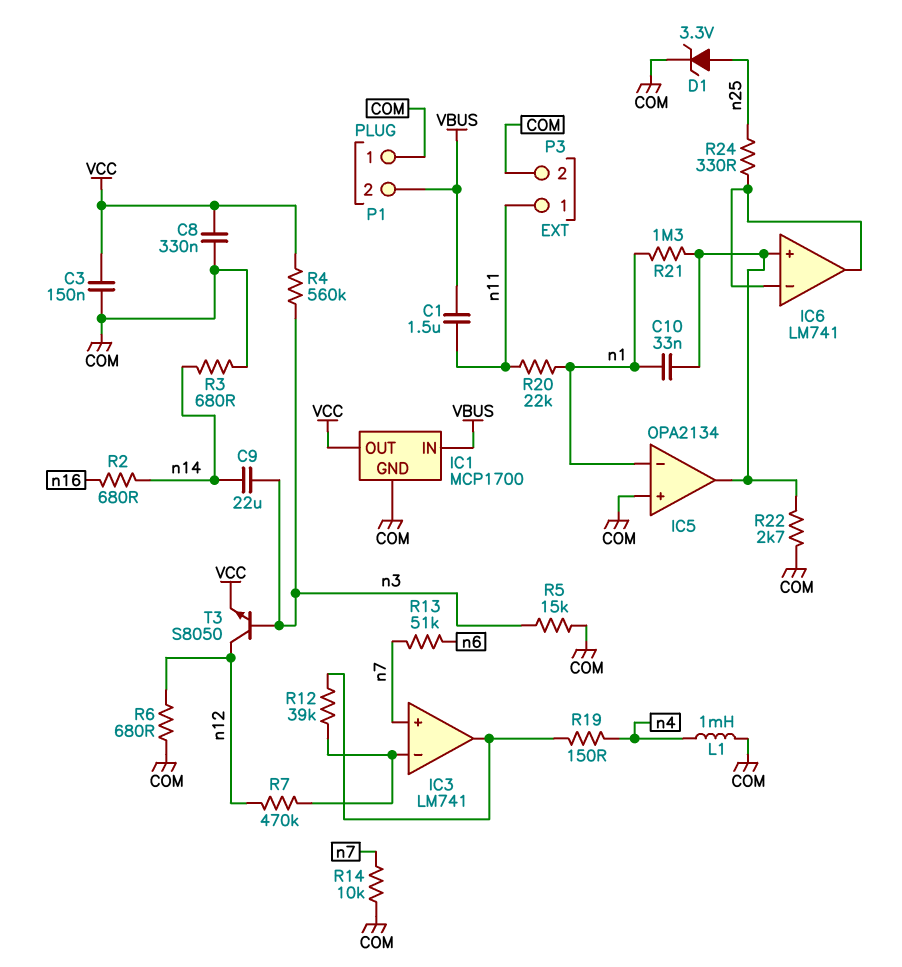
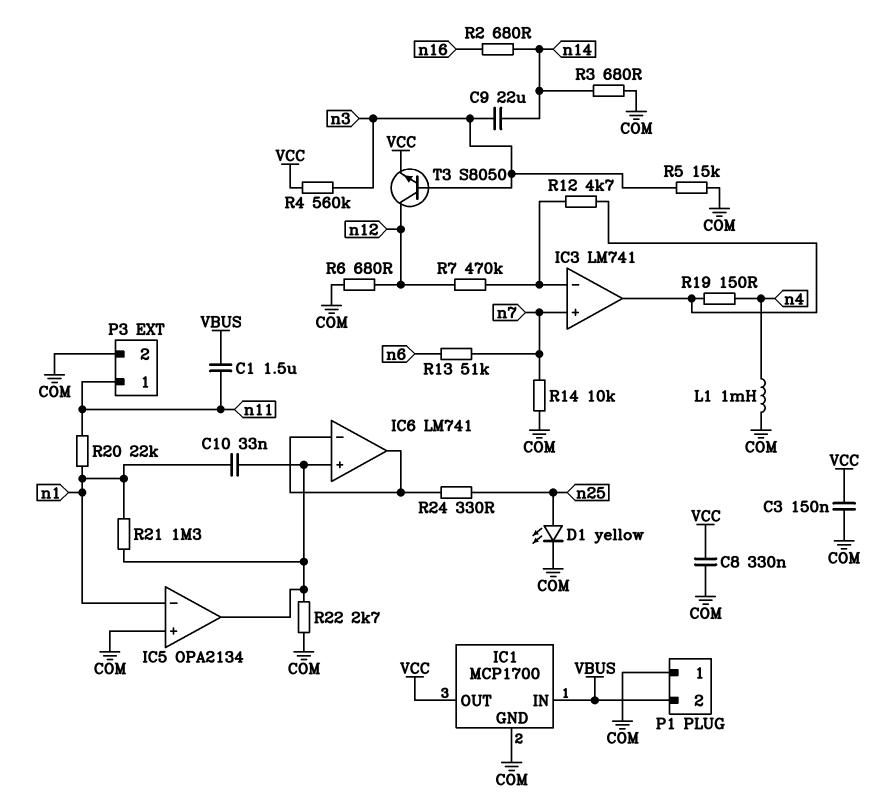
D1: zener 3.3V (A n25, K COM) -> LED yellow (A n25, K COM)
R12: 39k (IC3/in-, IC3/out) -> 4.7k (IC3/in-, IC3/out)

